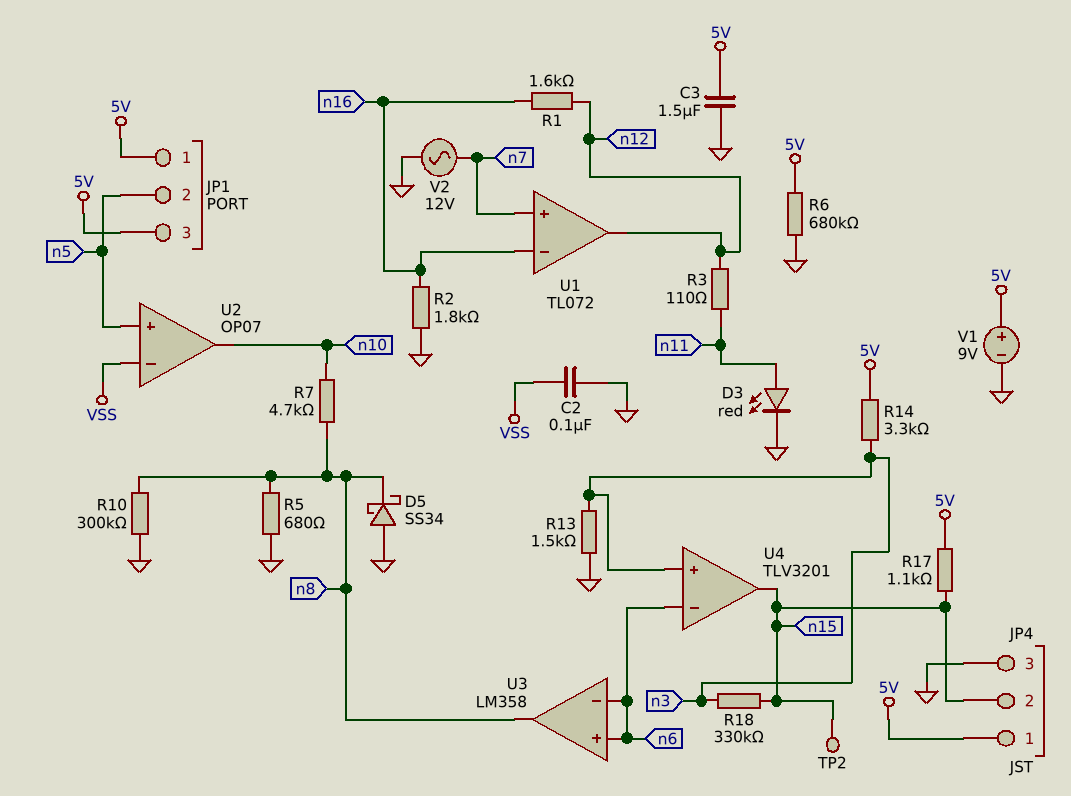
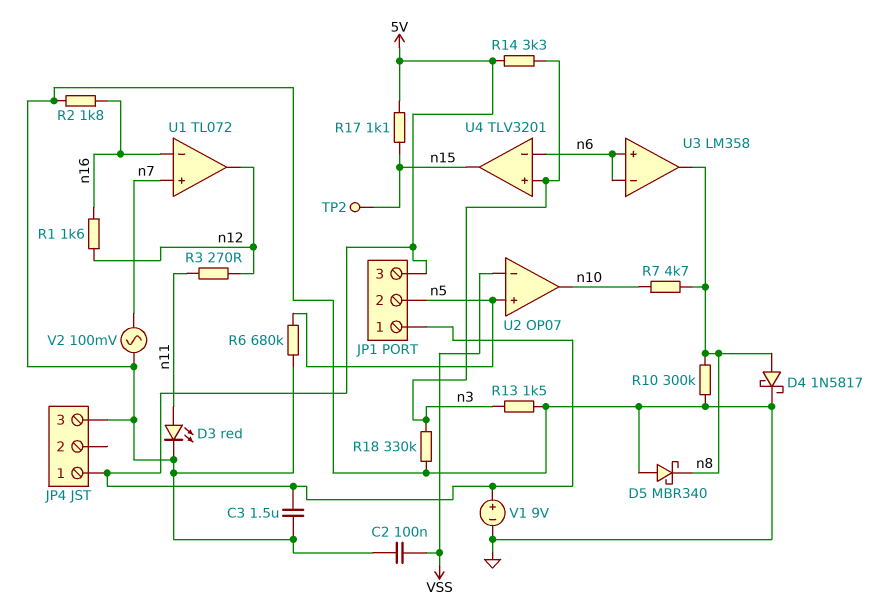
D4: none -> schottky 1N5817 (A n8, K GND)
D5: schottky SS34 (A GND, K n8) -> schottky MBR340 (A GND, K n8)
JP4 pin 2: n15 -> none
R3: 110 (n11, n12) -> 270 (n11, n12)
R5: 680 (GND, n8) -> none
R6: 680k (5V, GND) -> 680k (GND, n5)
R18: 330k (n3, n15) -> 330k (GND, n3)
V2: AC 12V (GND, n7) -> AC 100mV (GND, n7)

